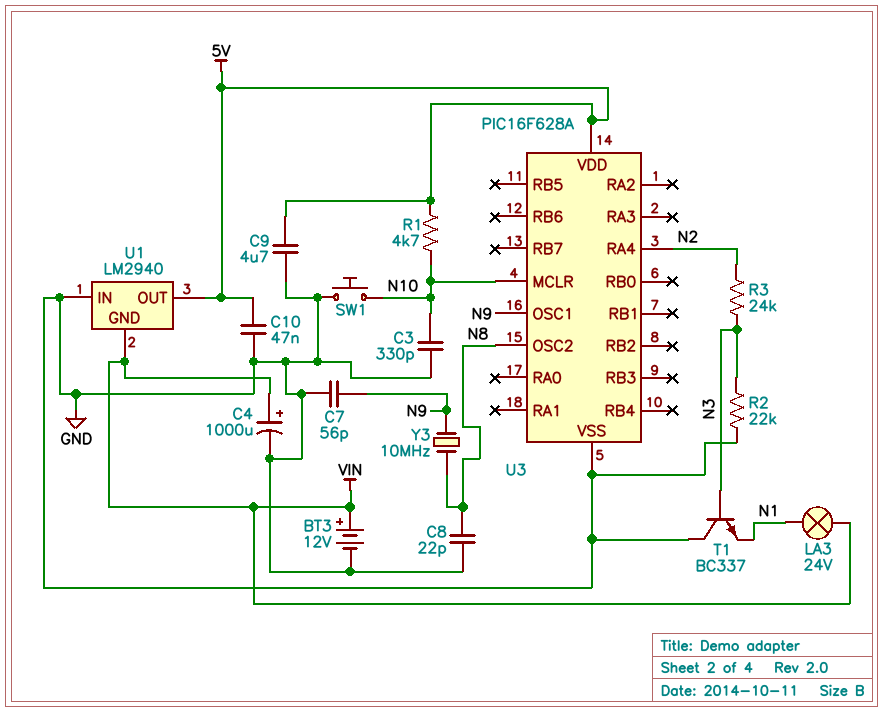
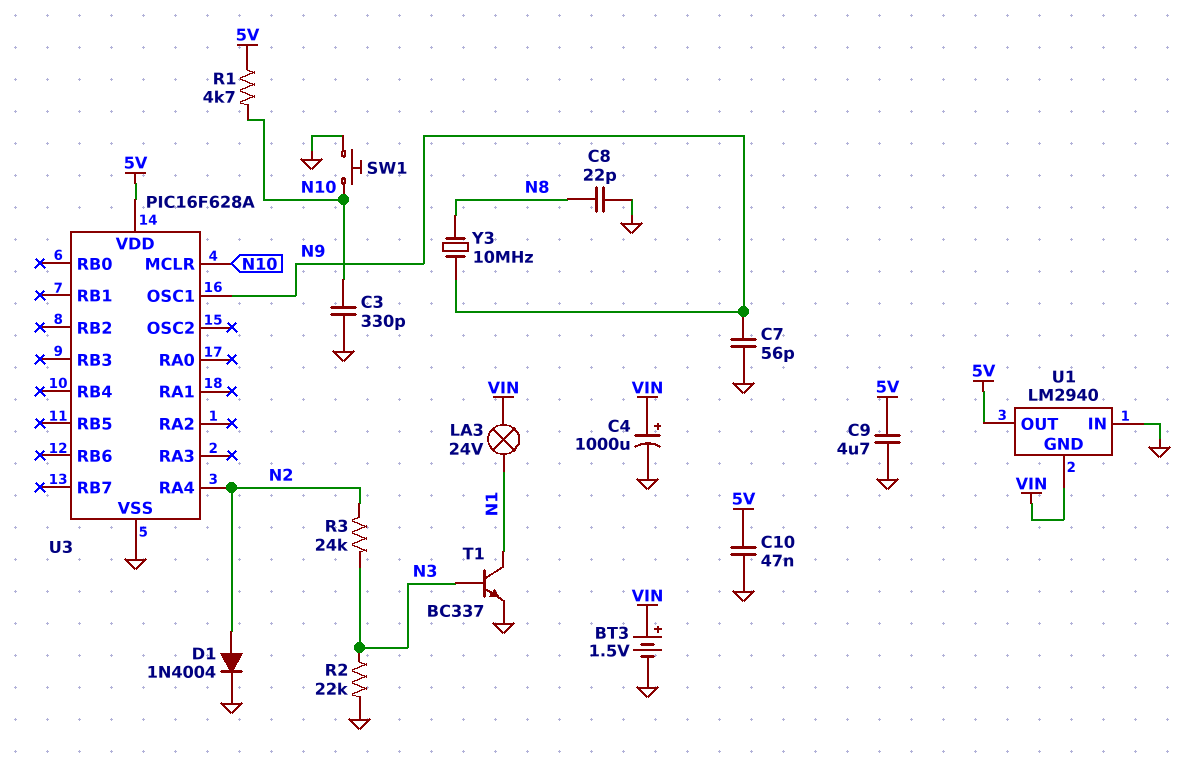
BT3: 12V (plus VIN, minus GND) -> 1.5V (plus VIN, minus GND)
D1: none -> diode 1N4004 (A N2, K GND)
T1: NPN BC337 (B N3, C GND, E N1) -> NPN BC337 (B N3, C N1, E GND)
U3 pin OSC2: N8 -> none

